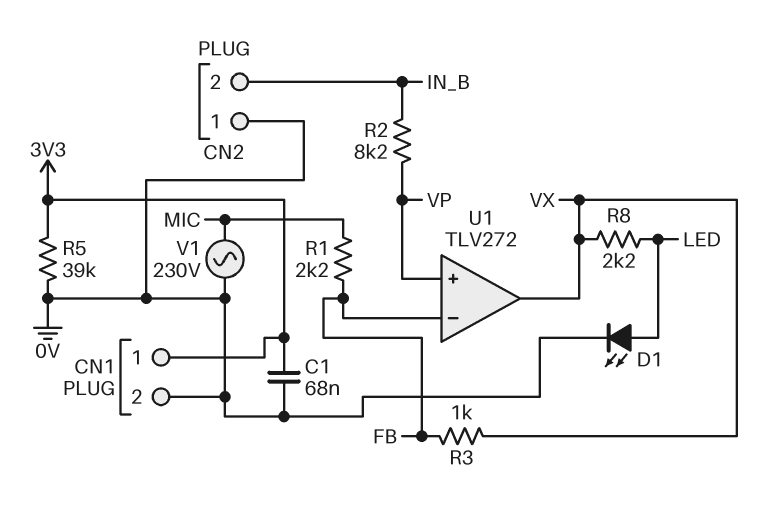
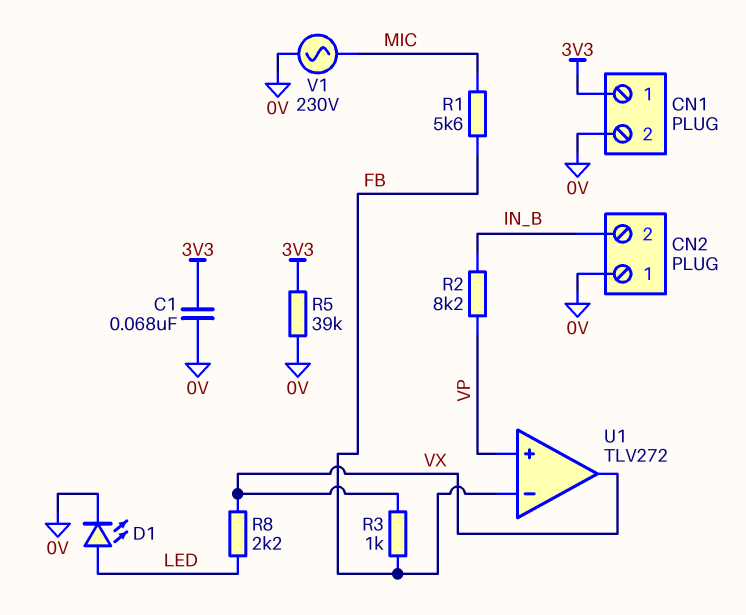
R1: 2.2k (FB, MIC) -> 5.6k (FB, MIC)

